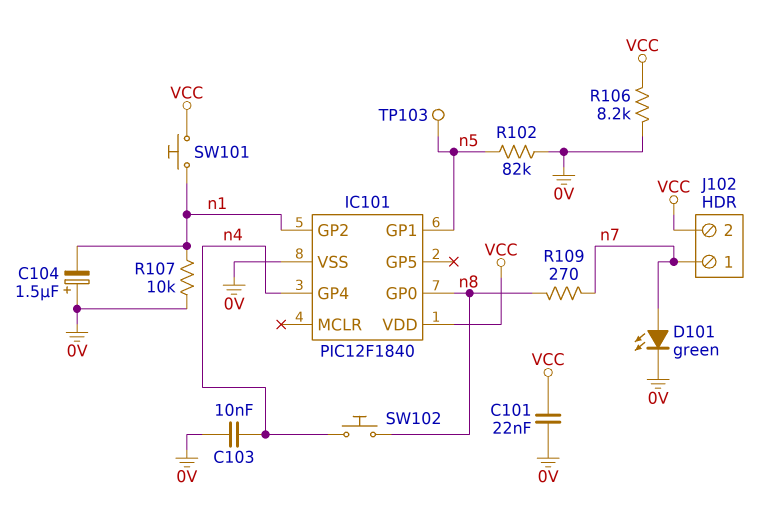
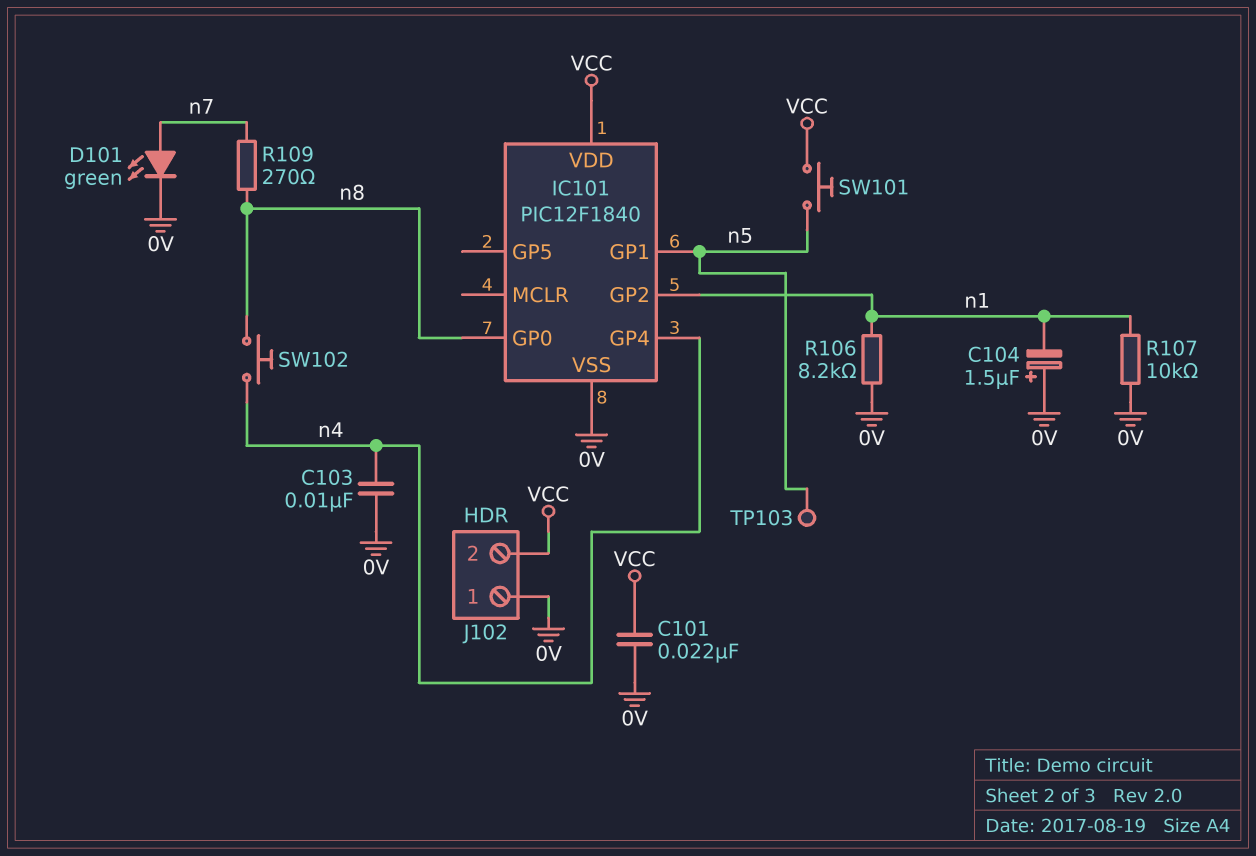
J102 pin 1: n7 -> 0V
R102: 82k (0V, n5) -> none
R106: 8.2k (0V, VCC) -> 8.2k (0V, n1)
SW101: button (VCC, n1) -> button (VCC, n5)

